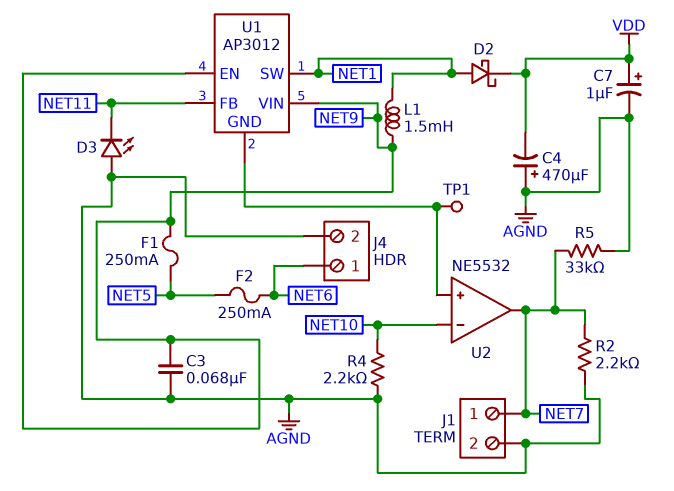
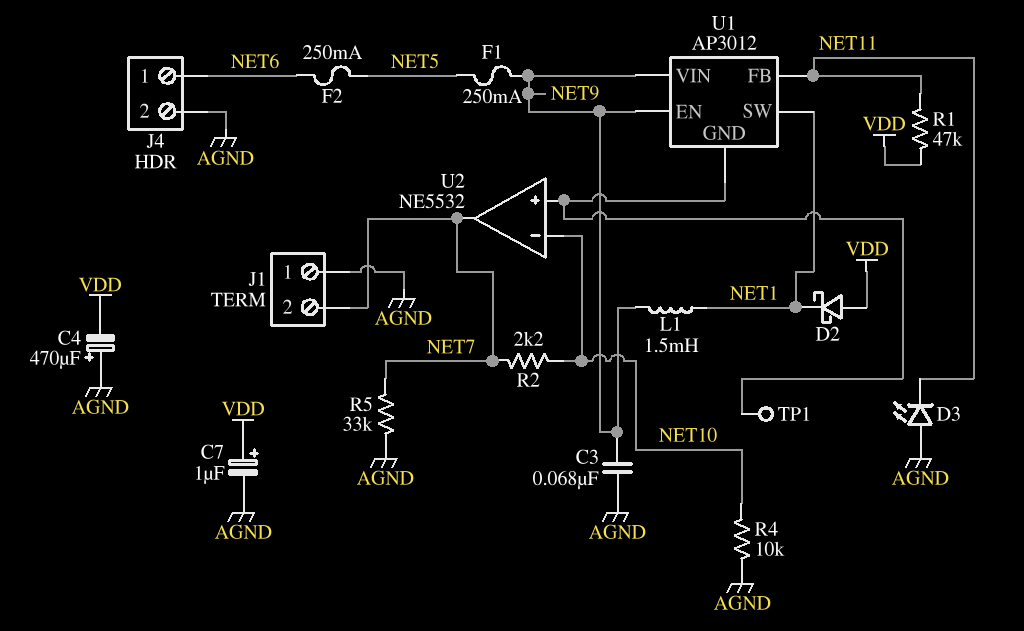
D2: schottky (A NET1, K VDD) -> schottky (A VDD, K NET1)
J1 pin 1: NET7 -> AGND
J1 pin 2: AGND -> NET7
R1: none -> 47k (NET11, VDD)
R2: 2.2k (AGND, NET7) -> 2.2k (NET7, NET10)
R4: 2.2k (AGND, NET10) -> 10k (AGND, NET10)

